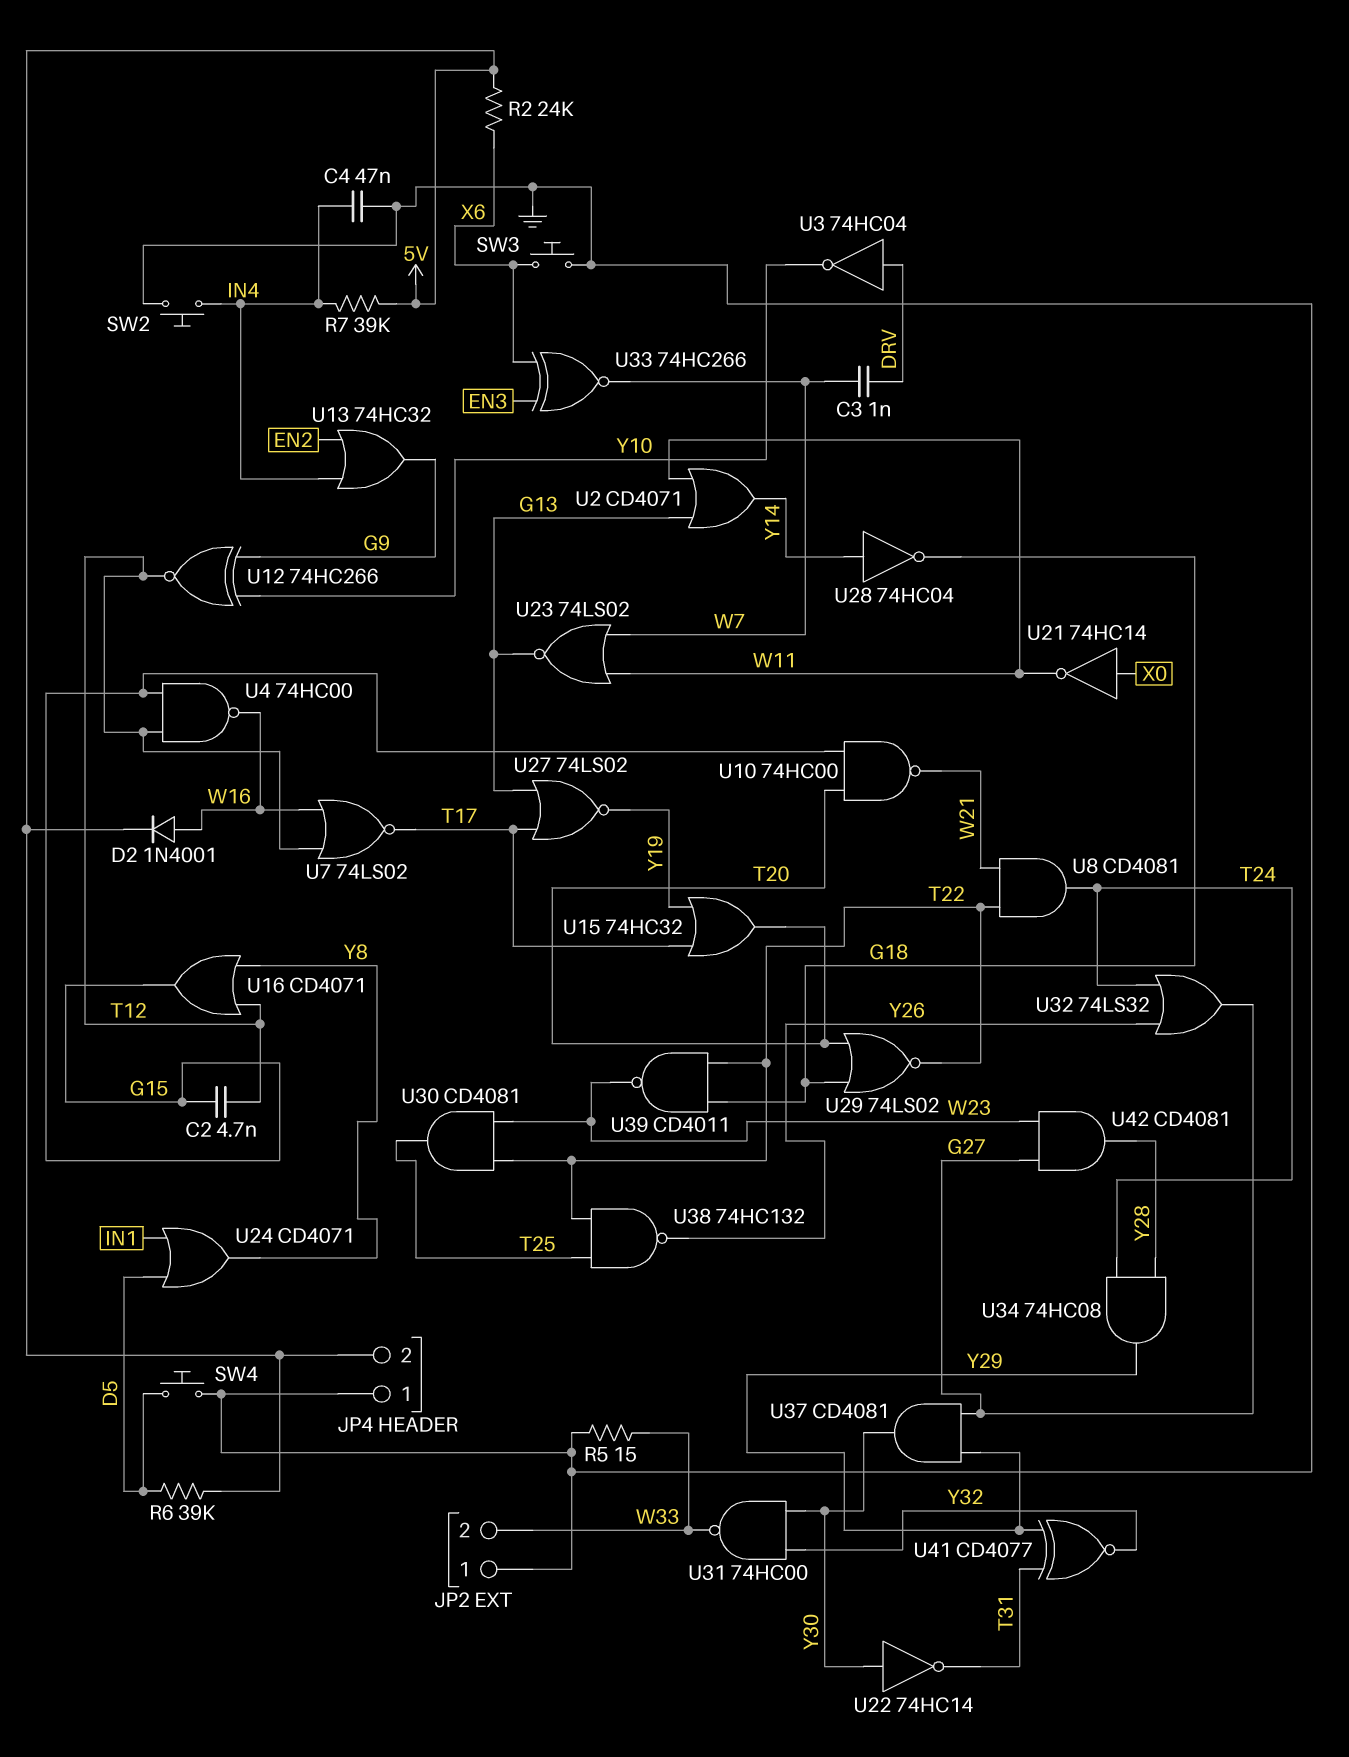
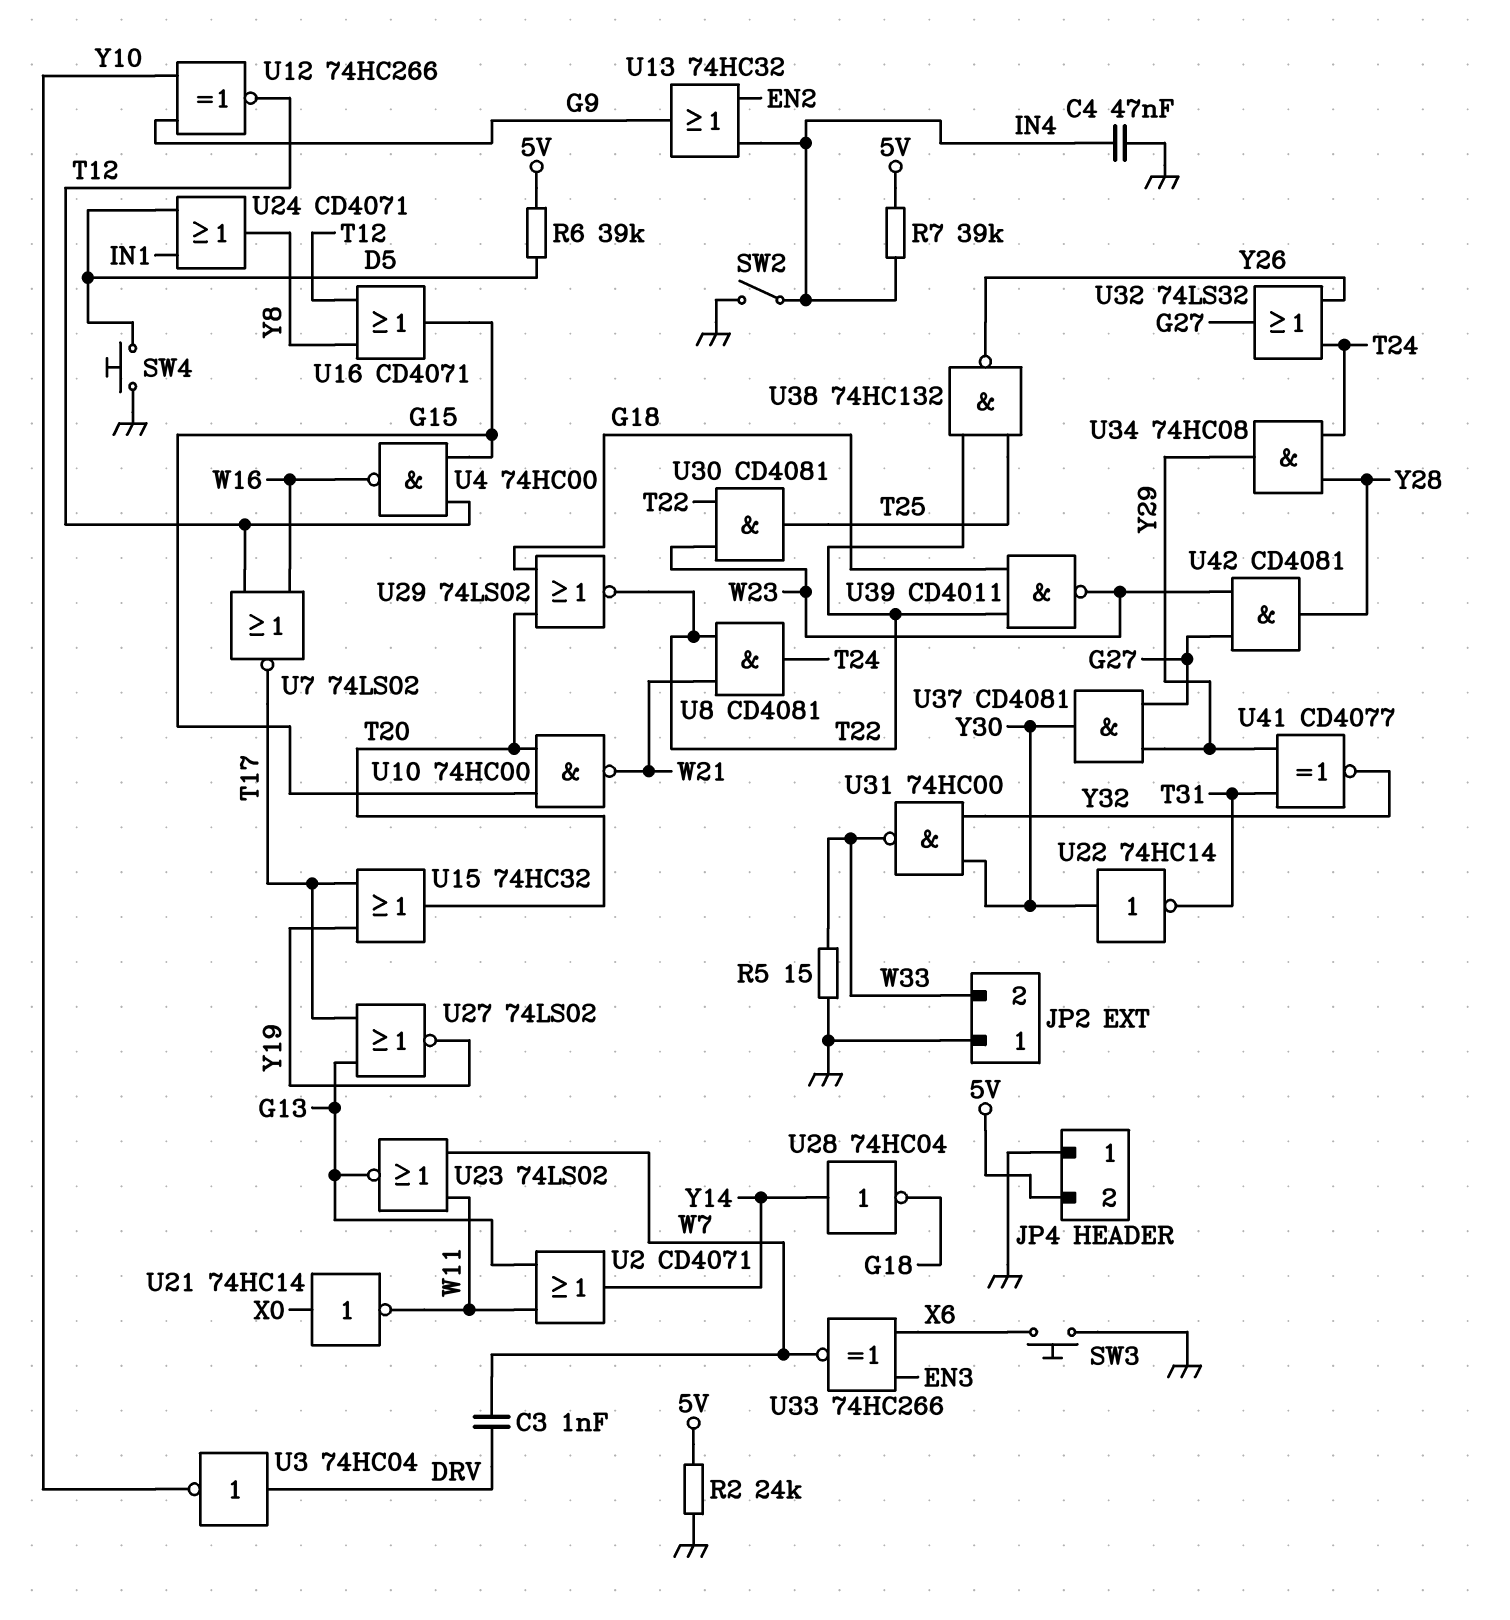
C2: 4.7nF (G15, T12) -> none
D2: diode 1N4001 (A W16, K 5V) -> none
R2: 24k (5V, X6) -> 24k (5V, GND)
SW2: button (GND, IN4) -> switch (GND, IN4)

